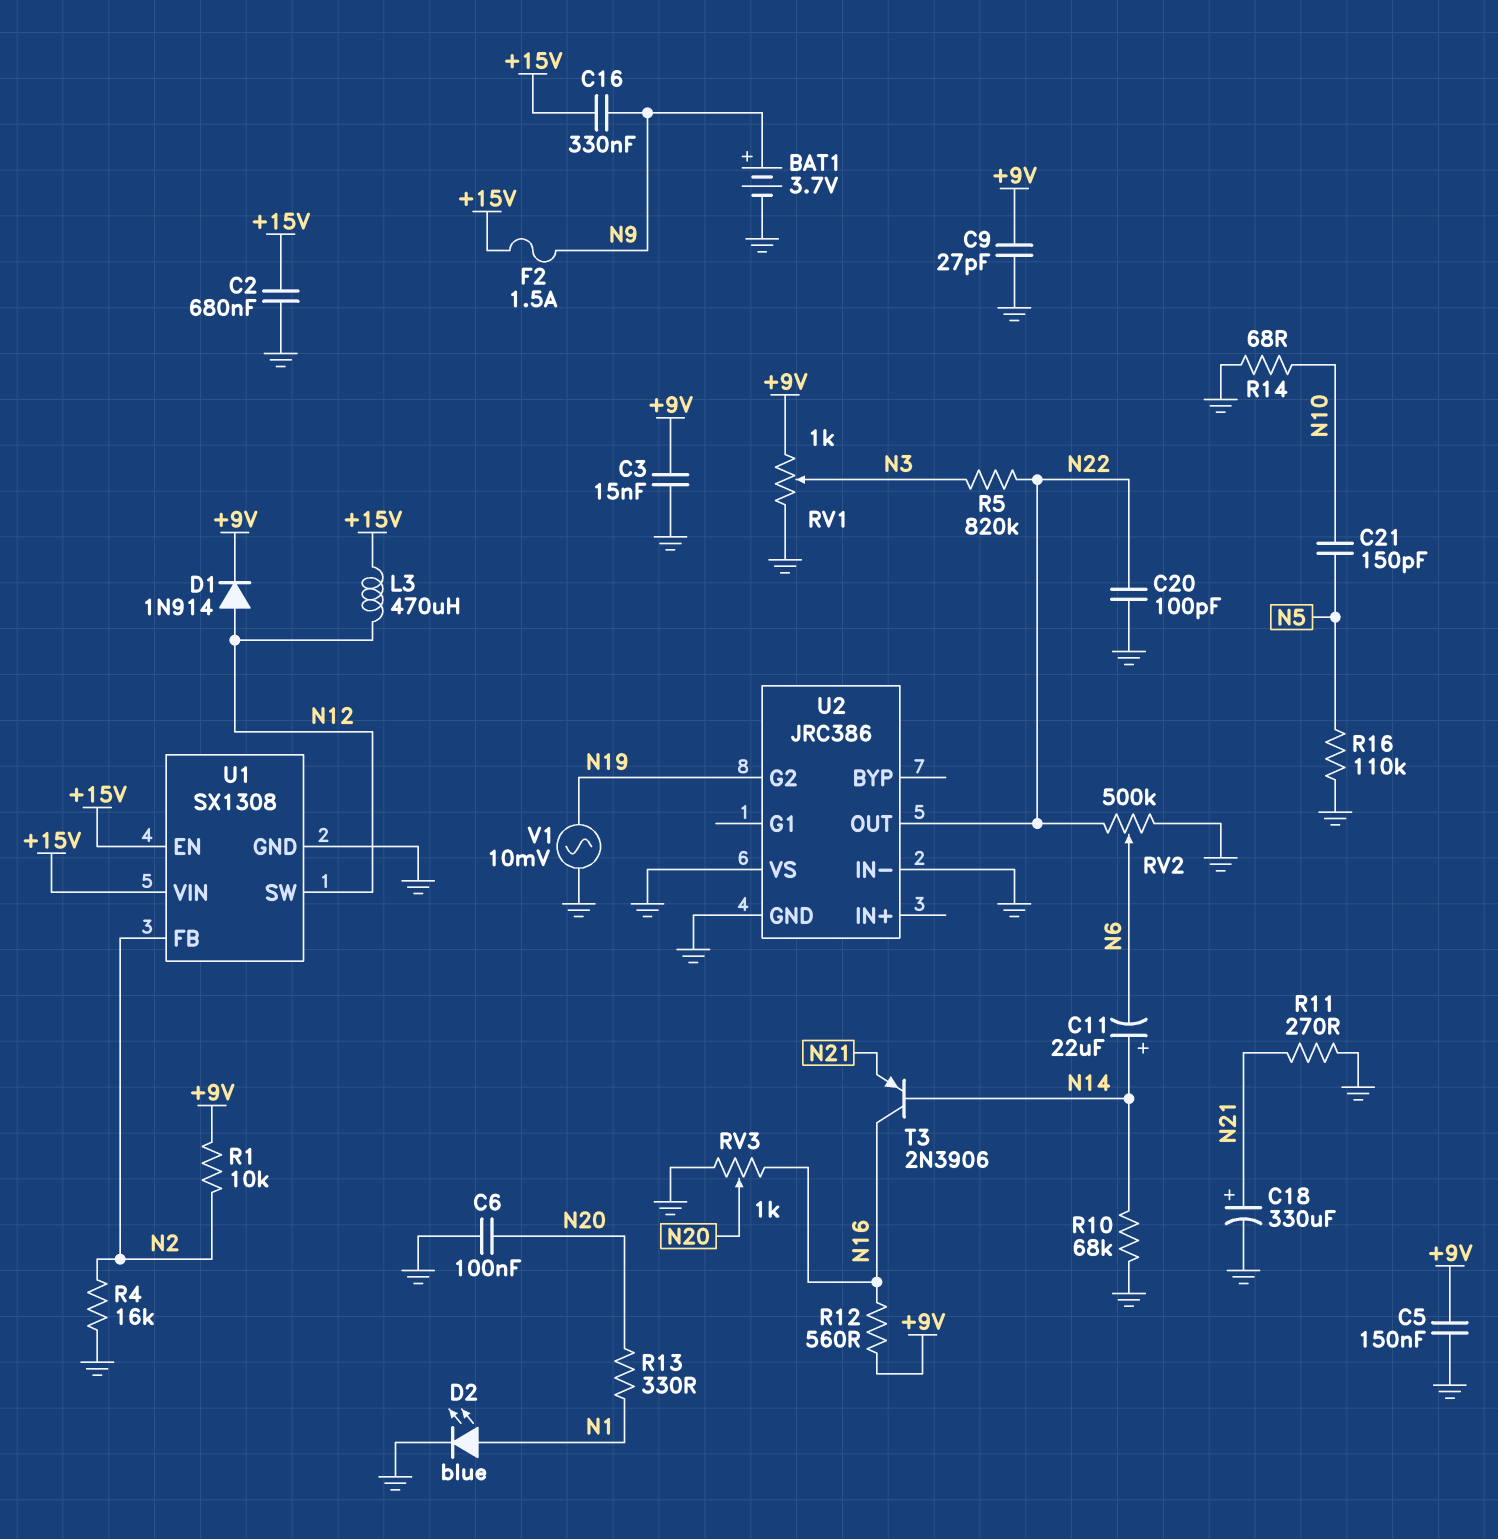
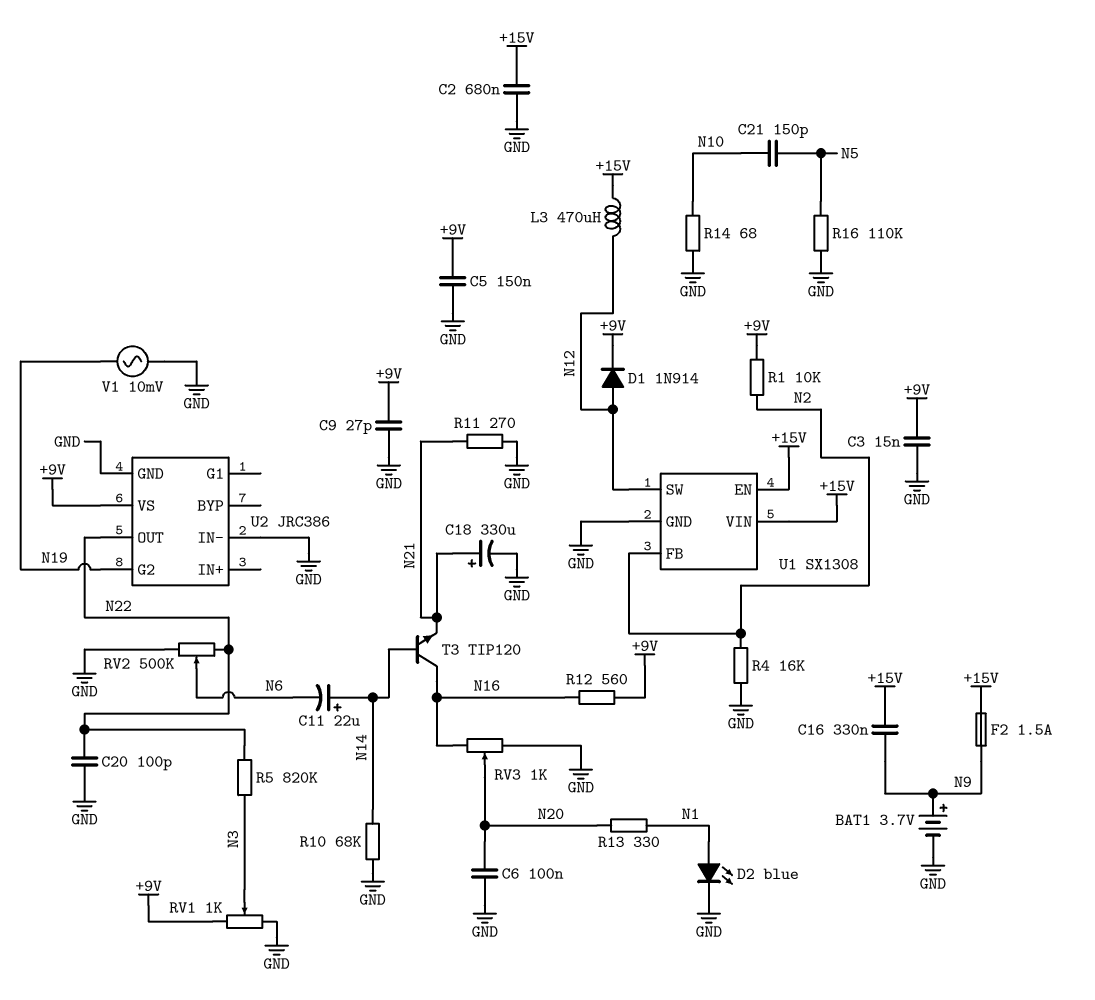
T3: PNP 2N3906 (B N14, C N16, E N21) -> NPN TIP120 (B N14, C N16, E N21)
U2 pin VS: GND -> +9V

